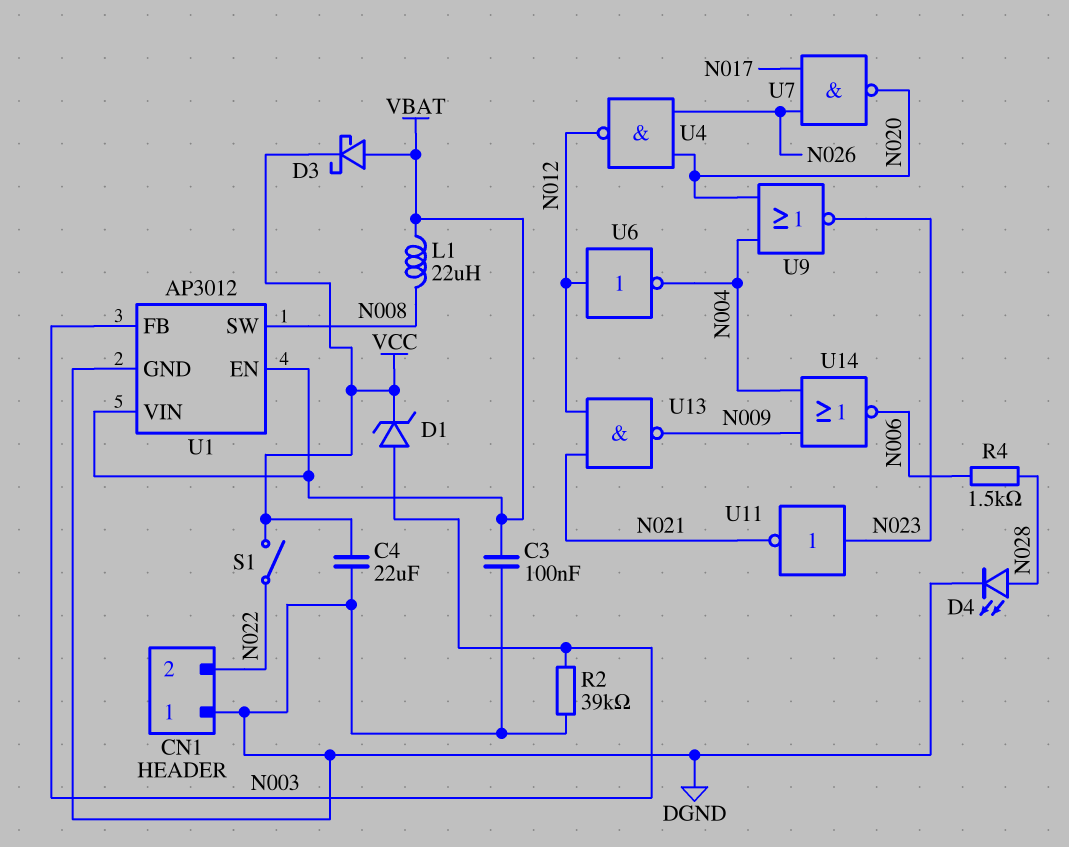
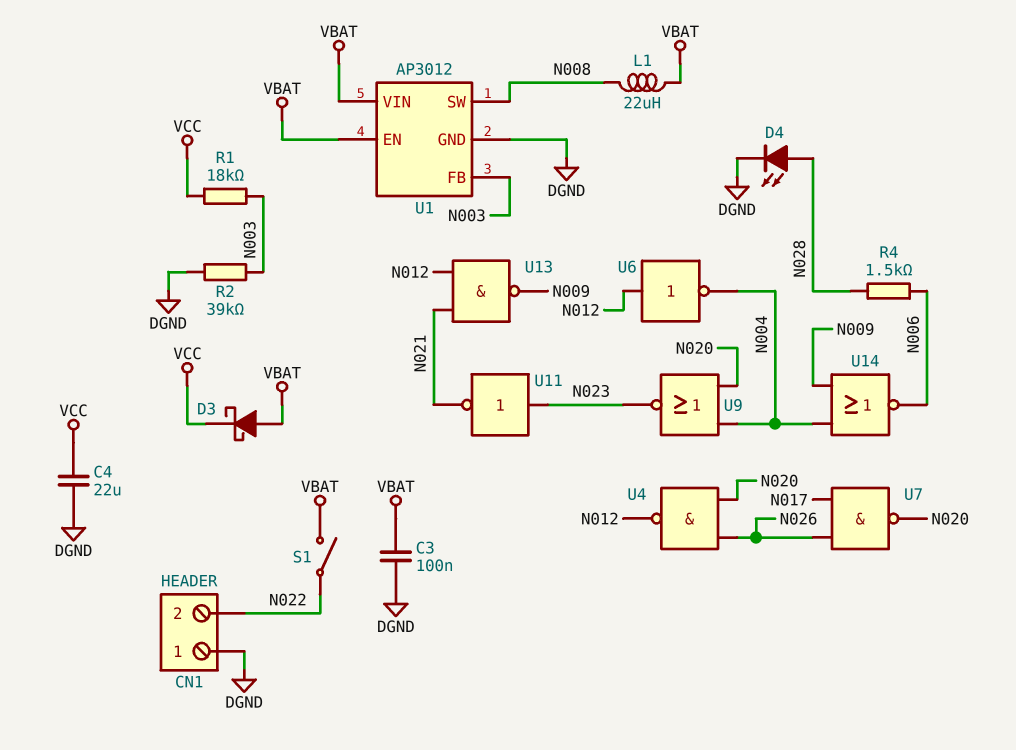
D1: zener (A N003, K VCC) -> none
R1: none -> 18k (N003, VCC)
S1: switch (N022, VCC) -> switch (N022, VBAT)

